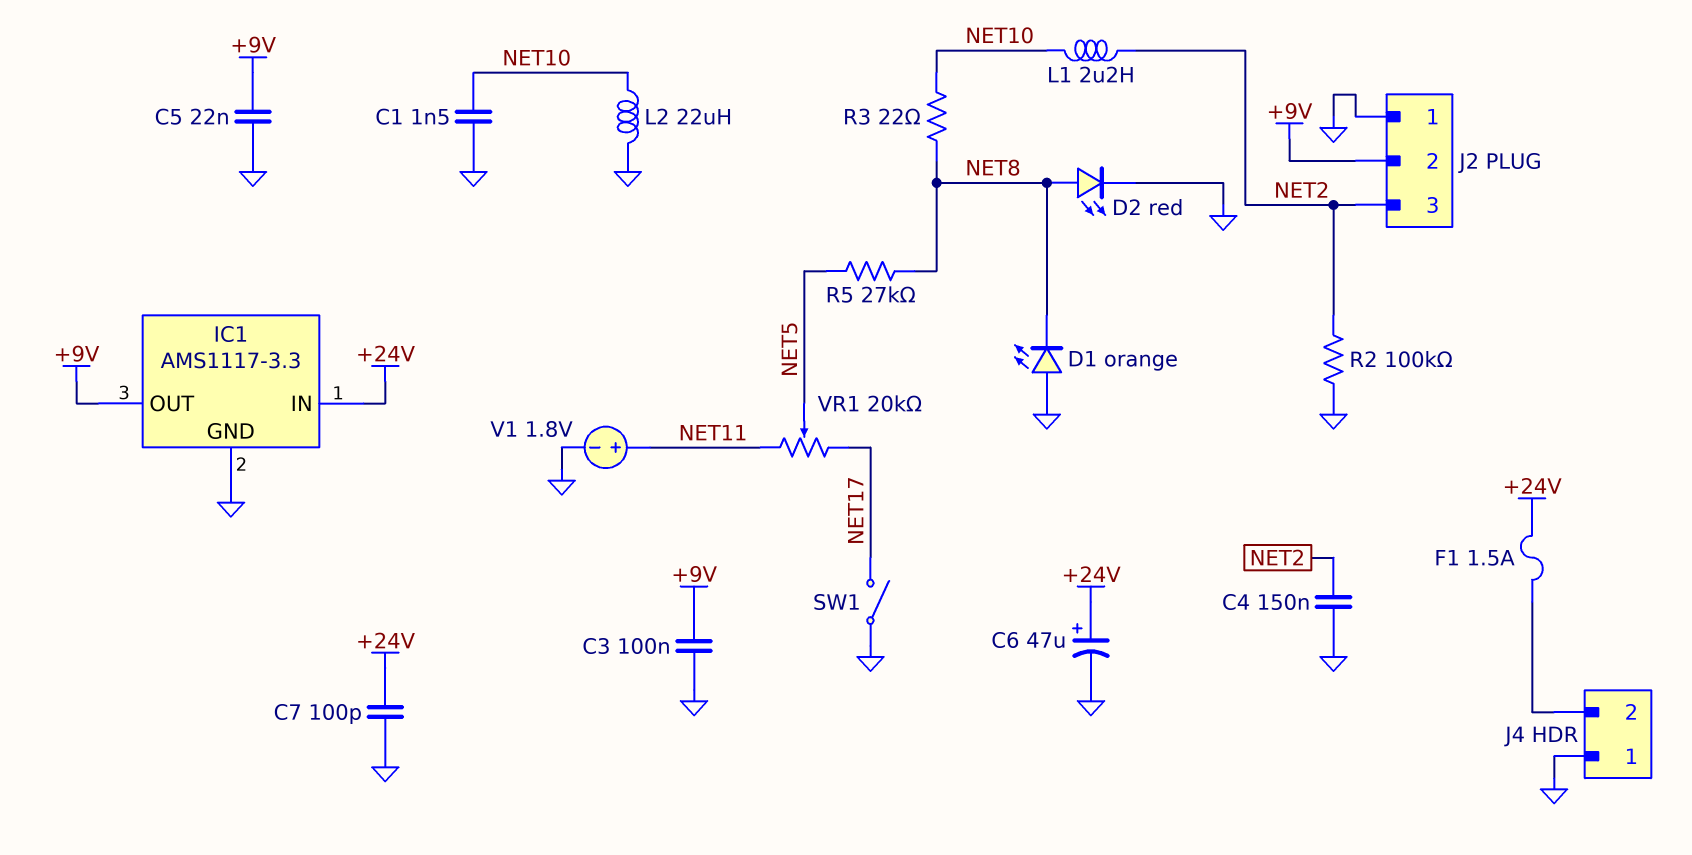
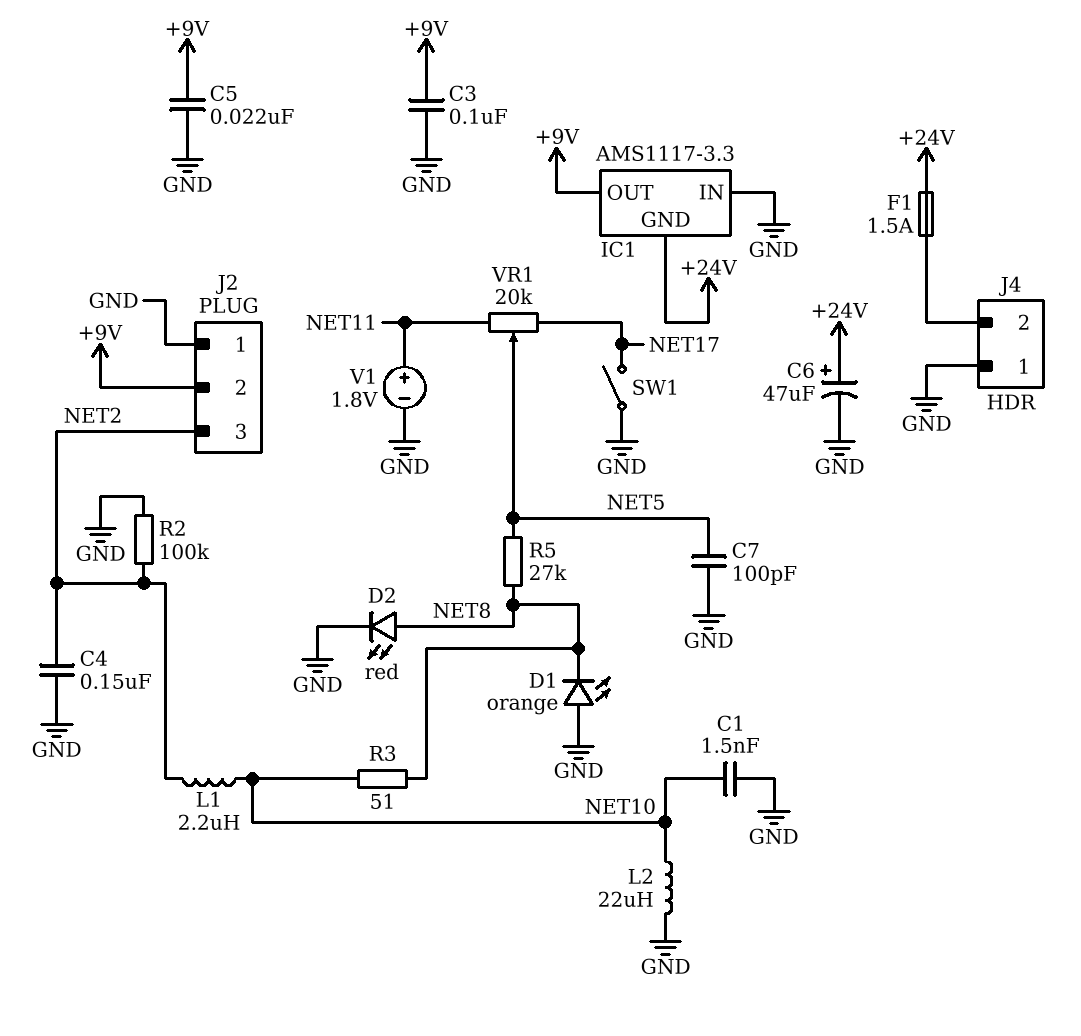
C7: 100pF (+24V, GND) -> 100pF (GND, NET5)
IC1 pin GND: GND -> +24V
IC1 pin IN: +24V -> GND
R3: 22 (NET8, NET10) -> 51 (NET8, NET10)

